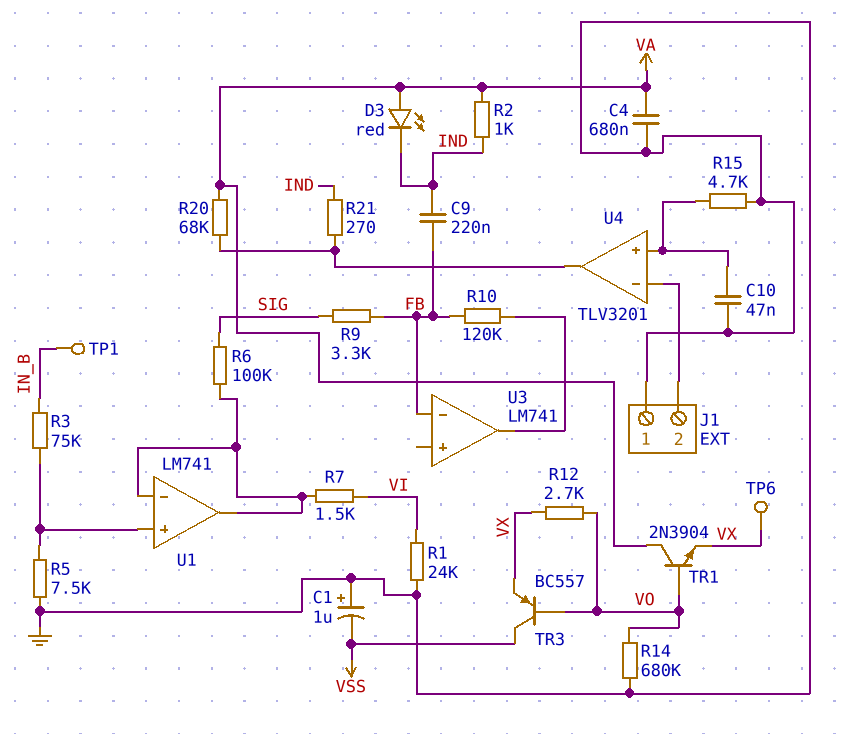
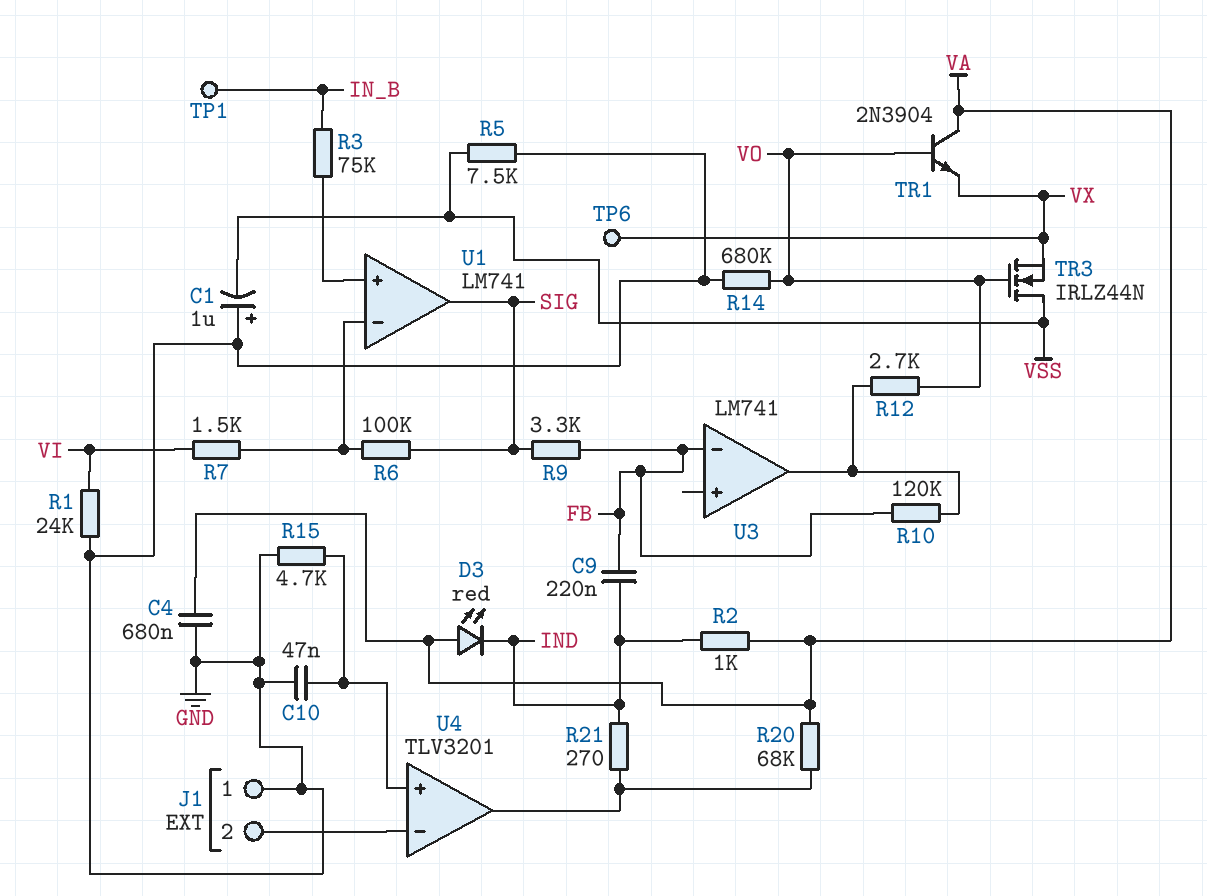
R5: 7.5k (GND, U1/in+) -> 7.5k (GND, VSS)
R12: 2.7k (VO, VX) -> 2.7k (U3/out, VO)
TR3: PNP BC557 (B VO, C VSS, E VX) -> NMOS IRLZ44N (G VO, D VSS, S VX)
U1 pin out: U1/in- -> SIG

